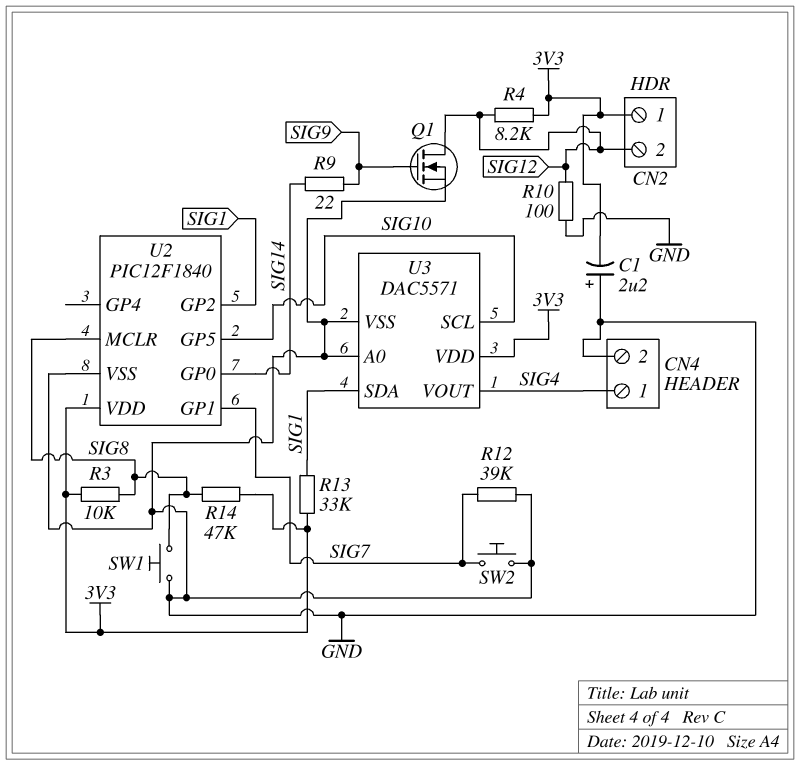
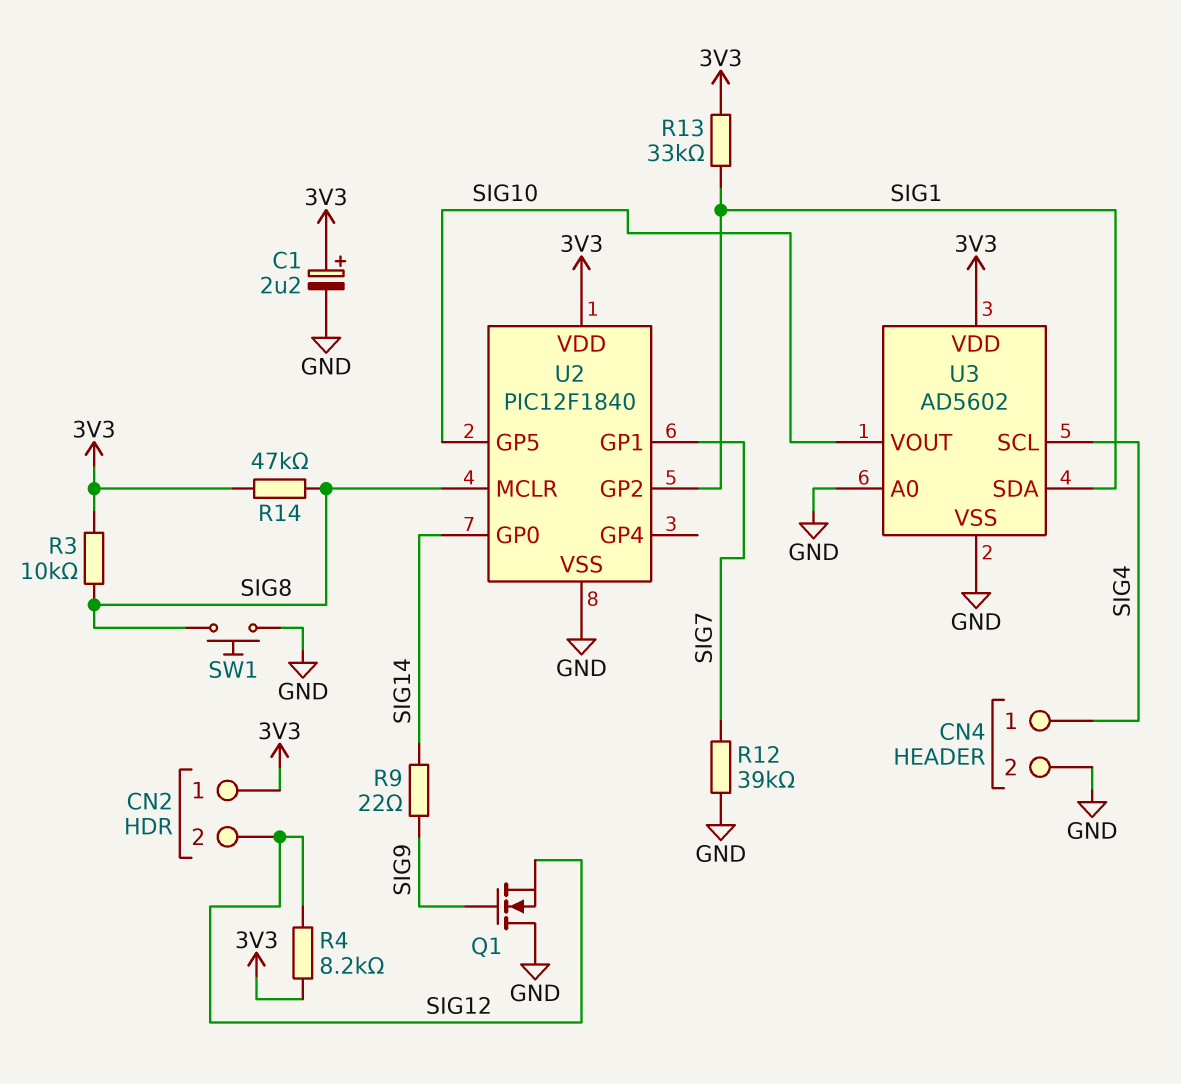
C1: 2.2uF (plus GND, minus 3V3) -> 2.2uF (plus 3V3, minus GND)
Q1: NMOS (G SIG9, D SIG12, S GND) -> NMOS (G SIG9, D GND, S SIG12)
R10: 100 (GND, SIG12) -> none
SW2: button (GND, SIG7) -> none
U3: DAC5571 -> AD5602
U3 pin SCL: SIG10 -> SIG4
U3 pin VOUT: SIG4 -> SIG10

